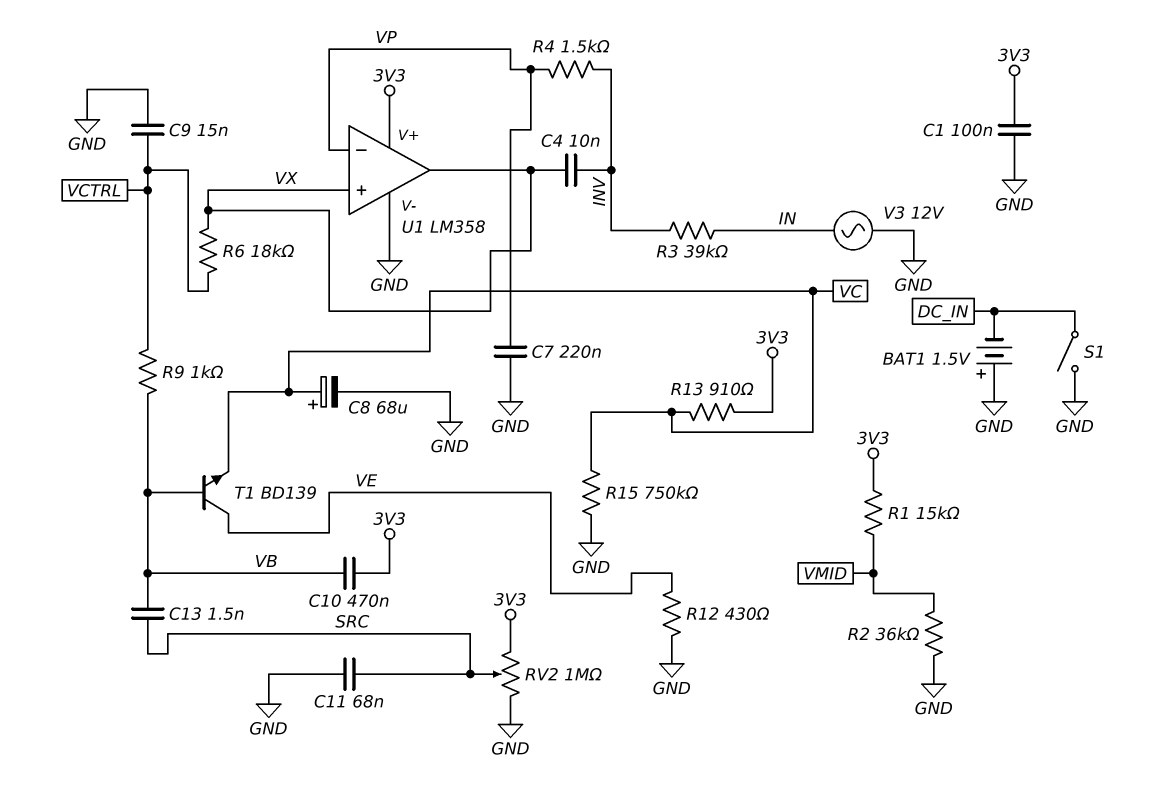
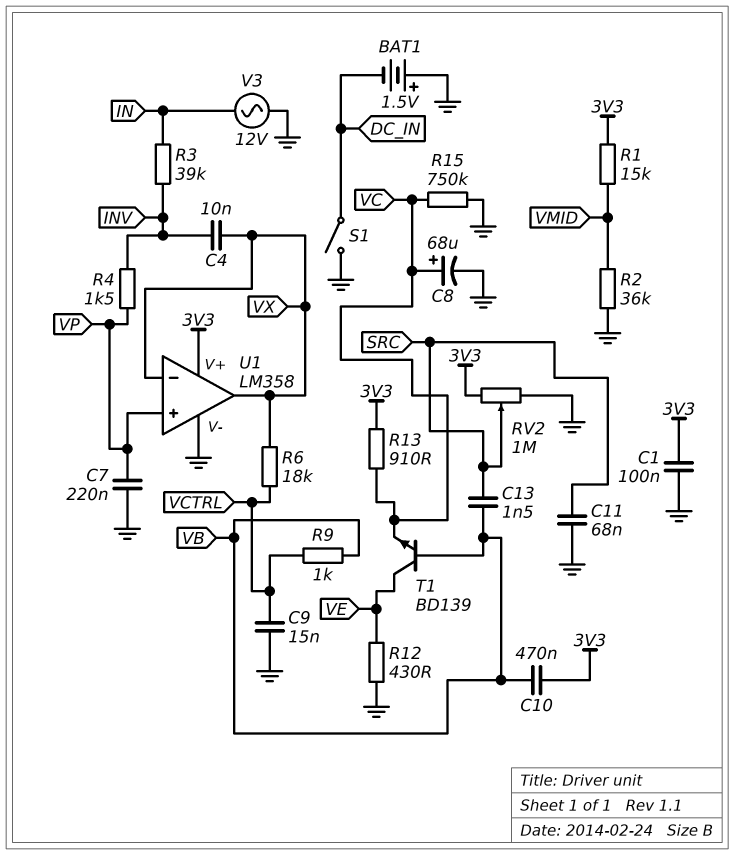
U1 pin in+: VX -> VP
U1 pin in-: VP -> VX

